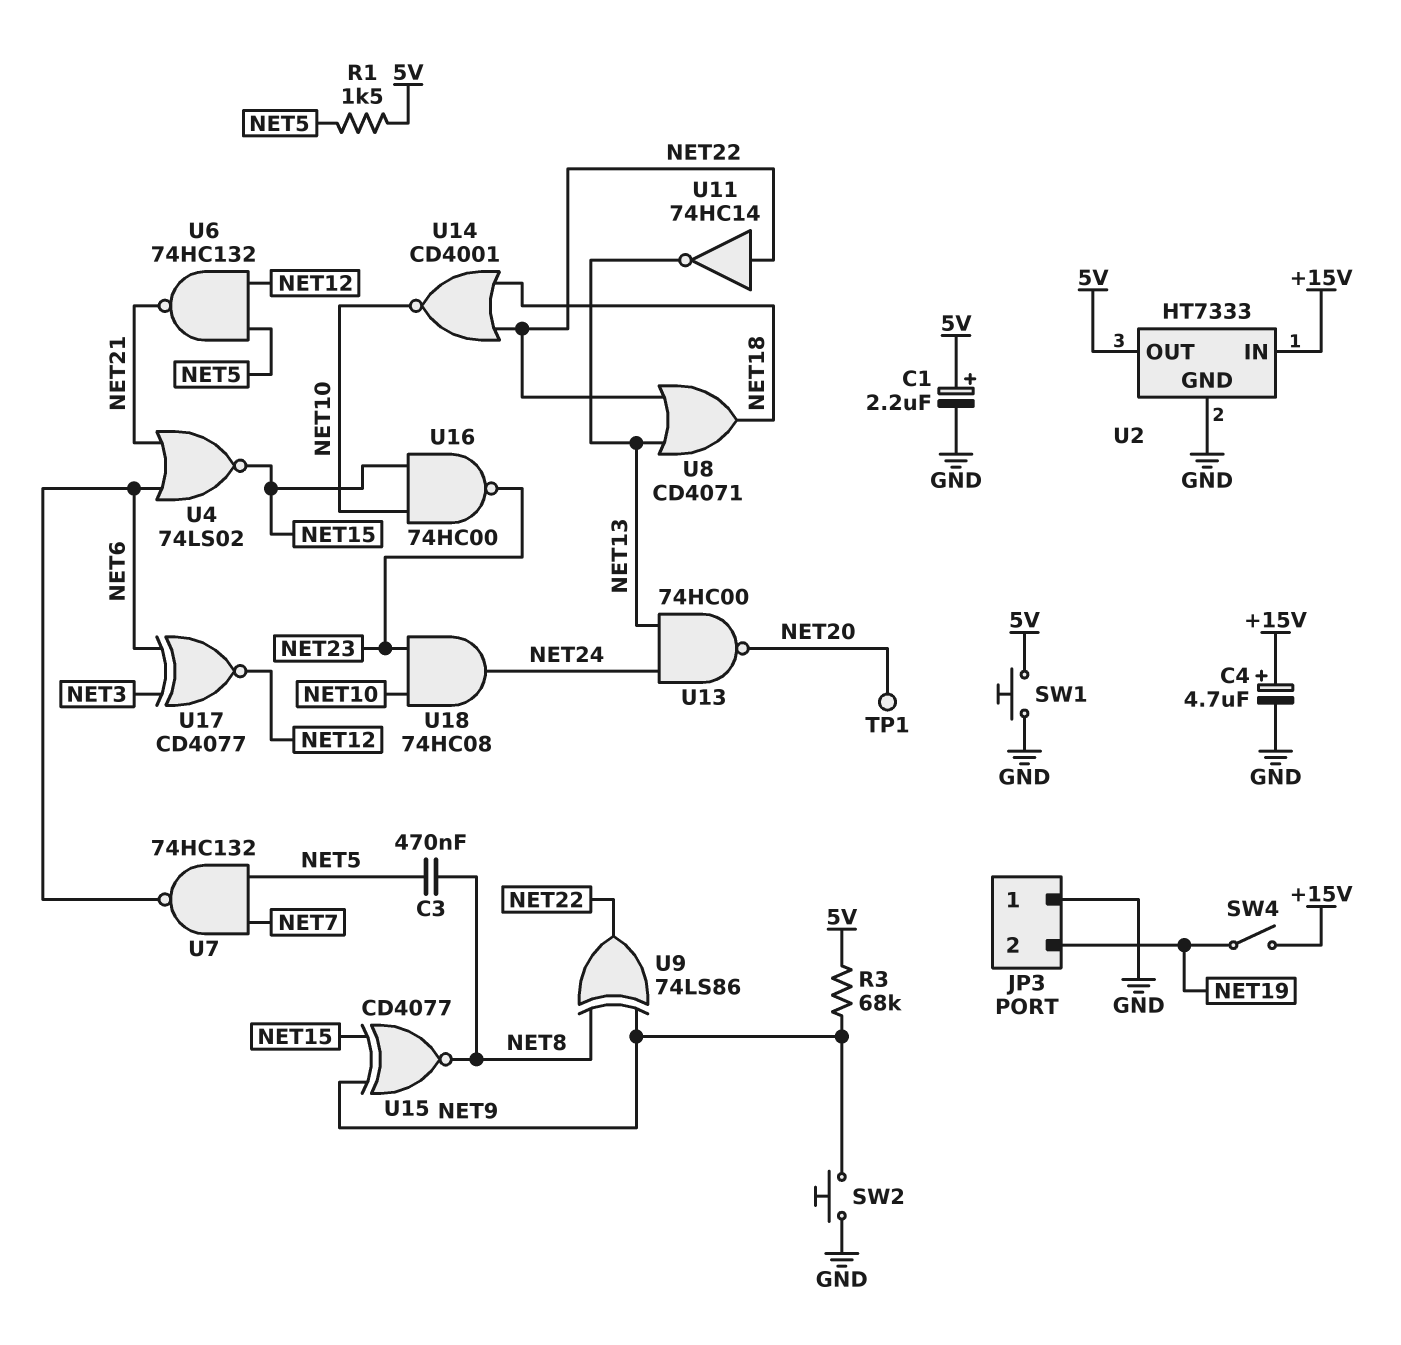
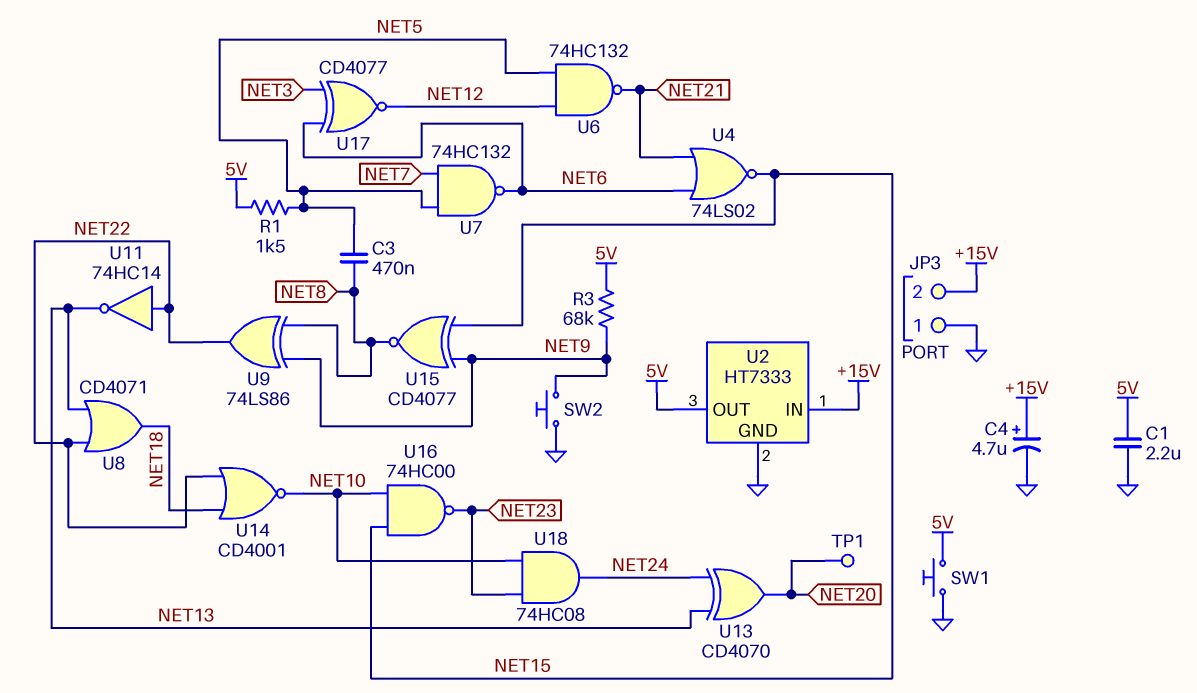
C1: 2.2uF (plus 5V, minus GND) -> 2.2uF (5V, GND)
JP3 pin 2: NET19 -> +15V
SW4: switch (+15V, NET19) -> none
U13: NAND 74HC00 (in NET13, in NET24, out NET20) -> XOR CD4070 (in NET13, in NET24, out NET20)

